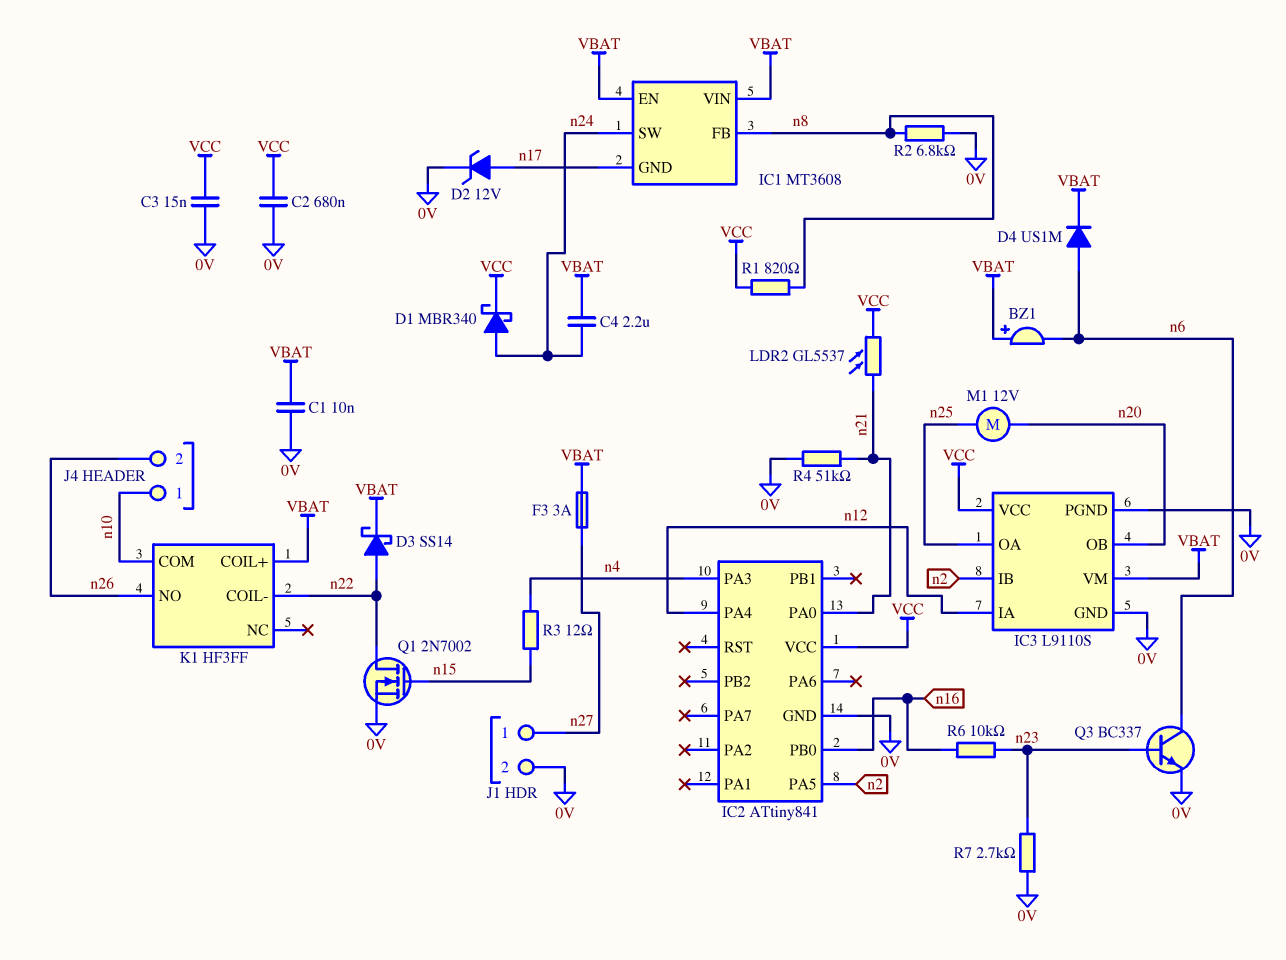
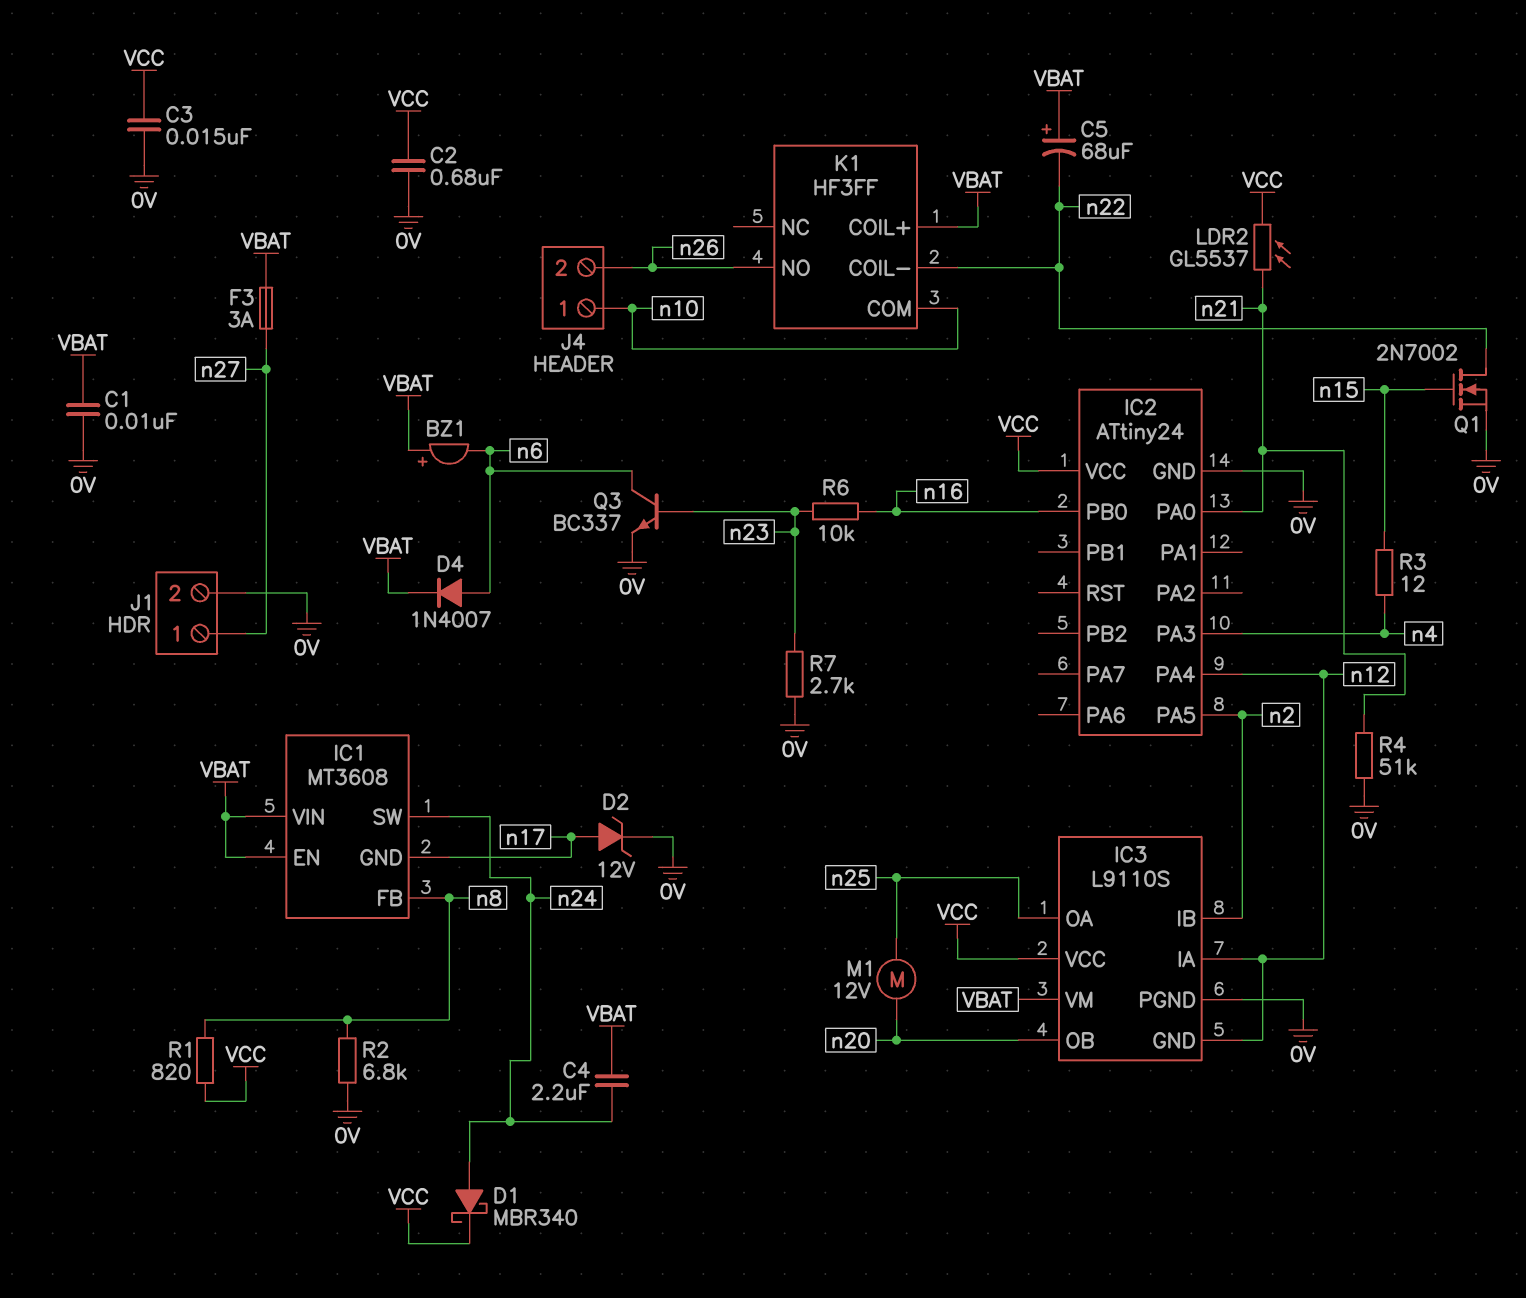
C5: none -> 68uF (plus VBAT, minus n22)
D3: schottky SS14 (A n22, K VBAT) -> none
D4: diode US1M (A n6, K VBAT) -> diode 1N4007 (A n6, K VBAT)
IC2: ATtiny841 -> ATtiny24
IC3 pin GND: 0V -> n12

